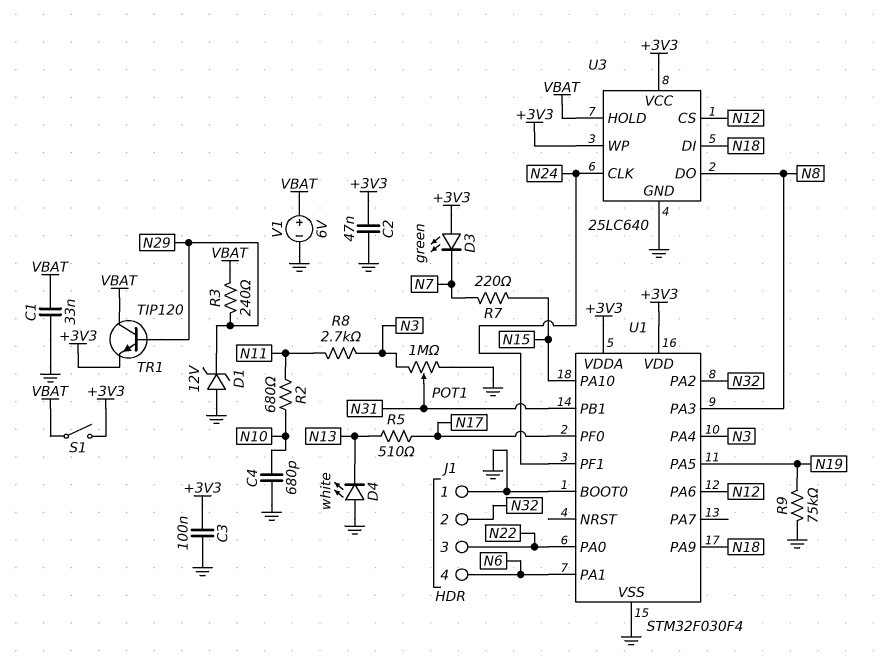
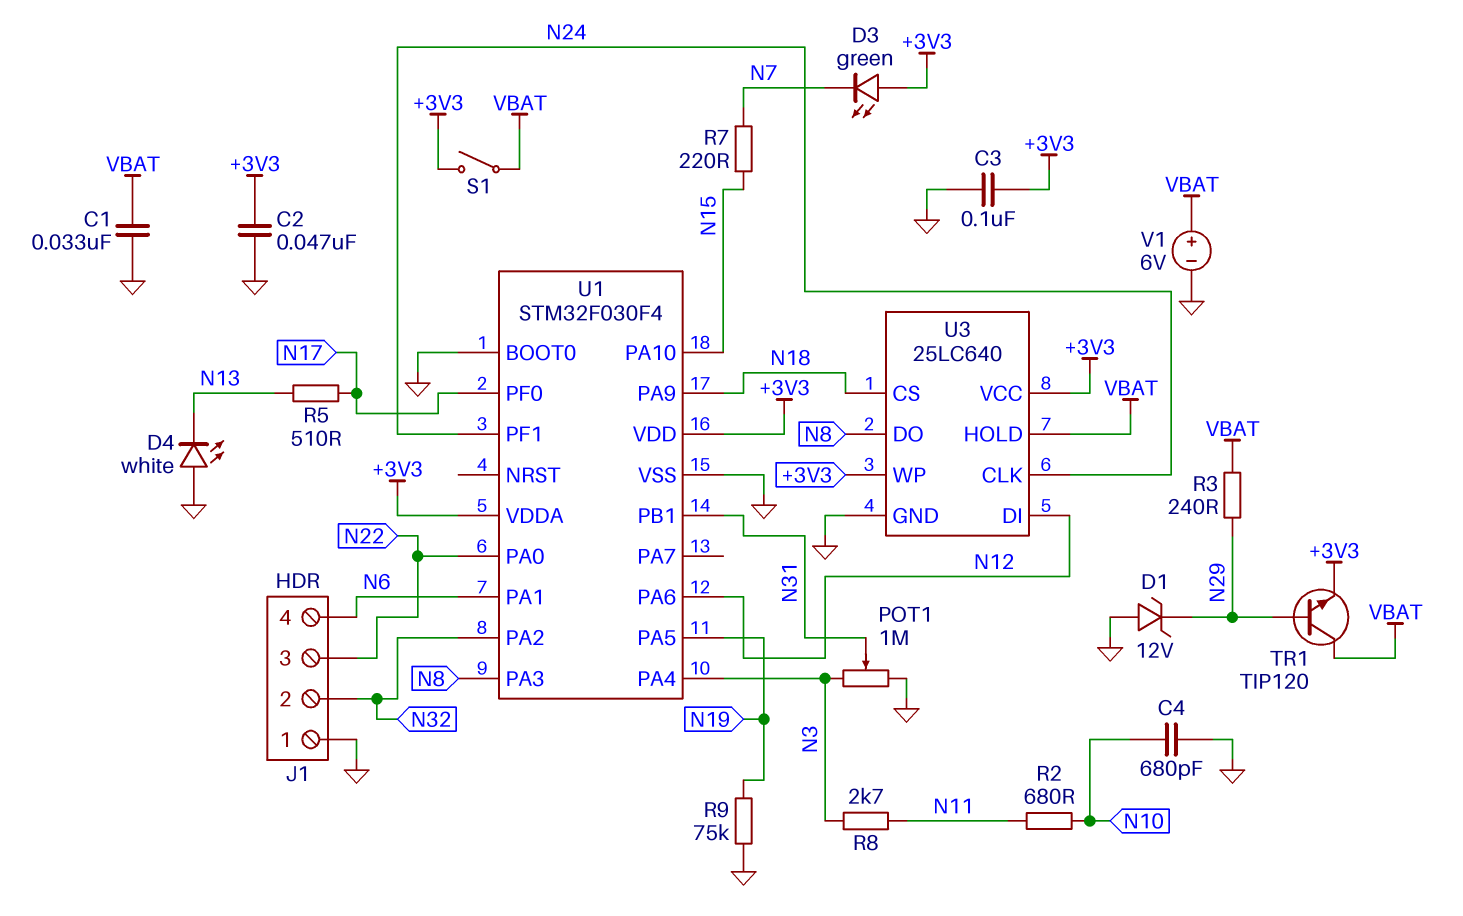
U3 pin CS: N12 -> N18
U3 pin DI: N18 -> N12

